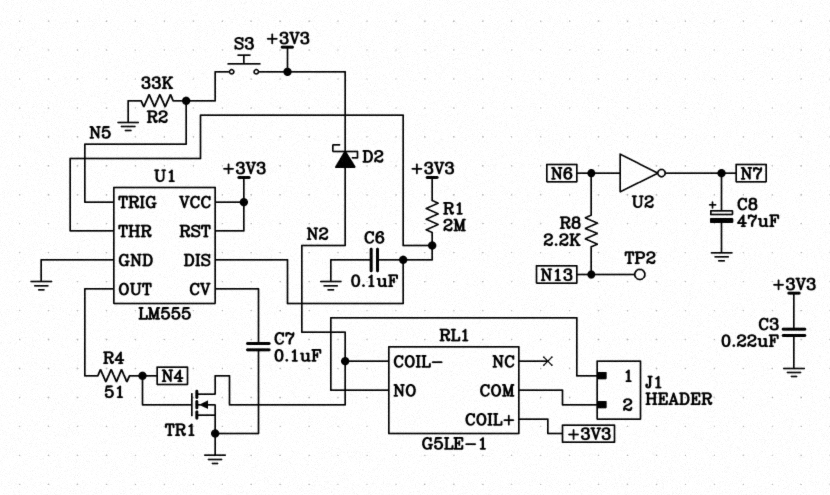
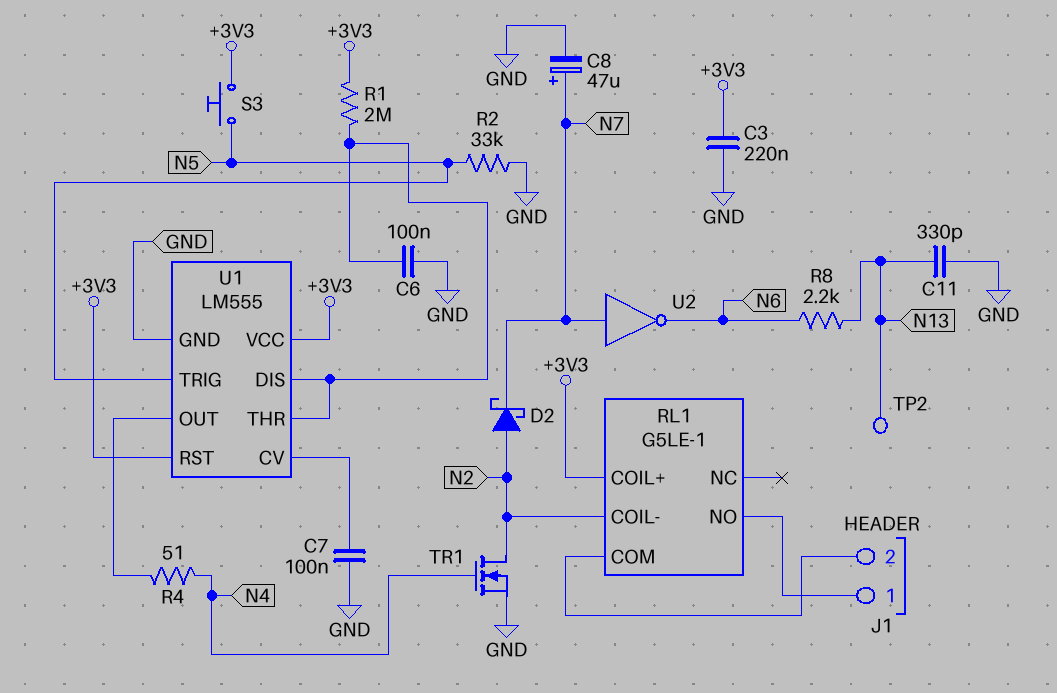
C11: none -> 330pF (GND, N13)
D2: schottky (A N2, K +3V3) -> schottky (A N2, K N7)
U2: NOT (in N6, out N7) -> NOT (in N7, out N6)

